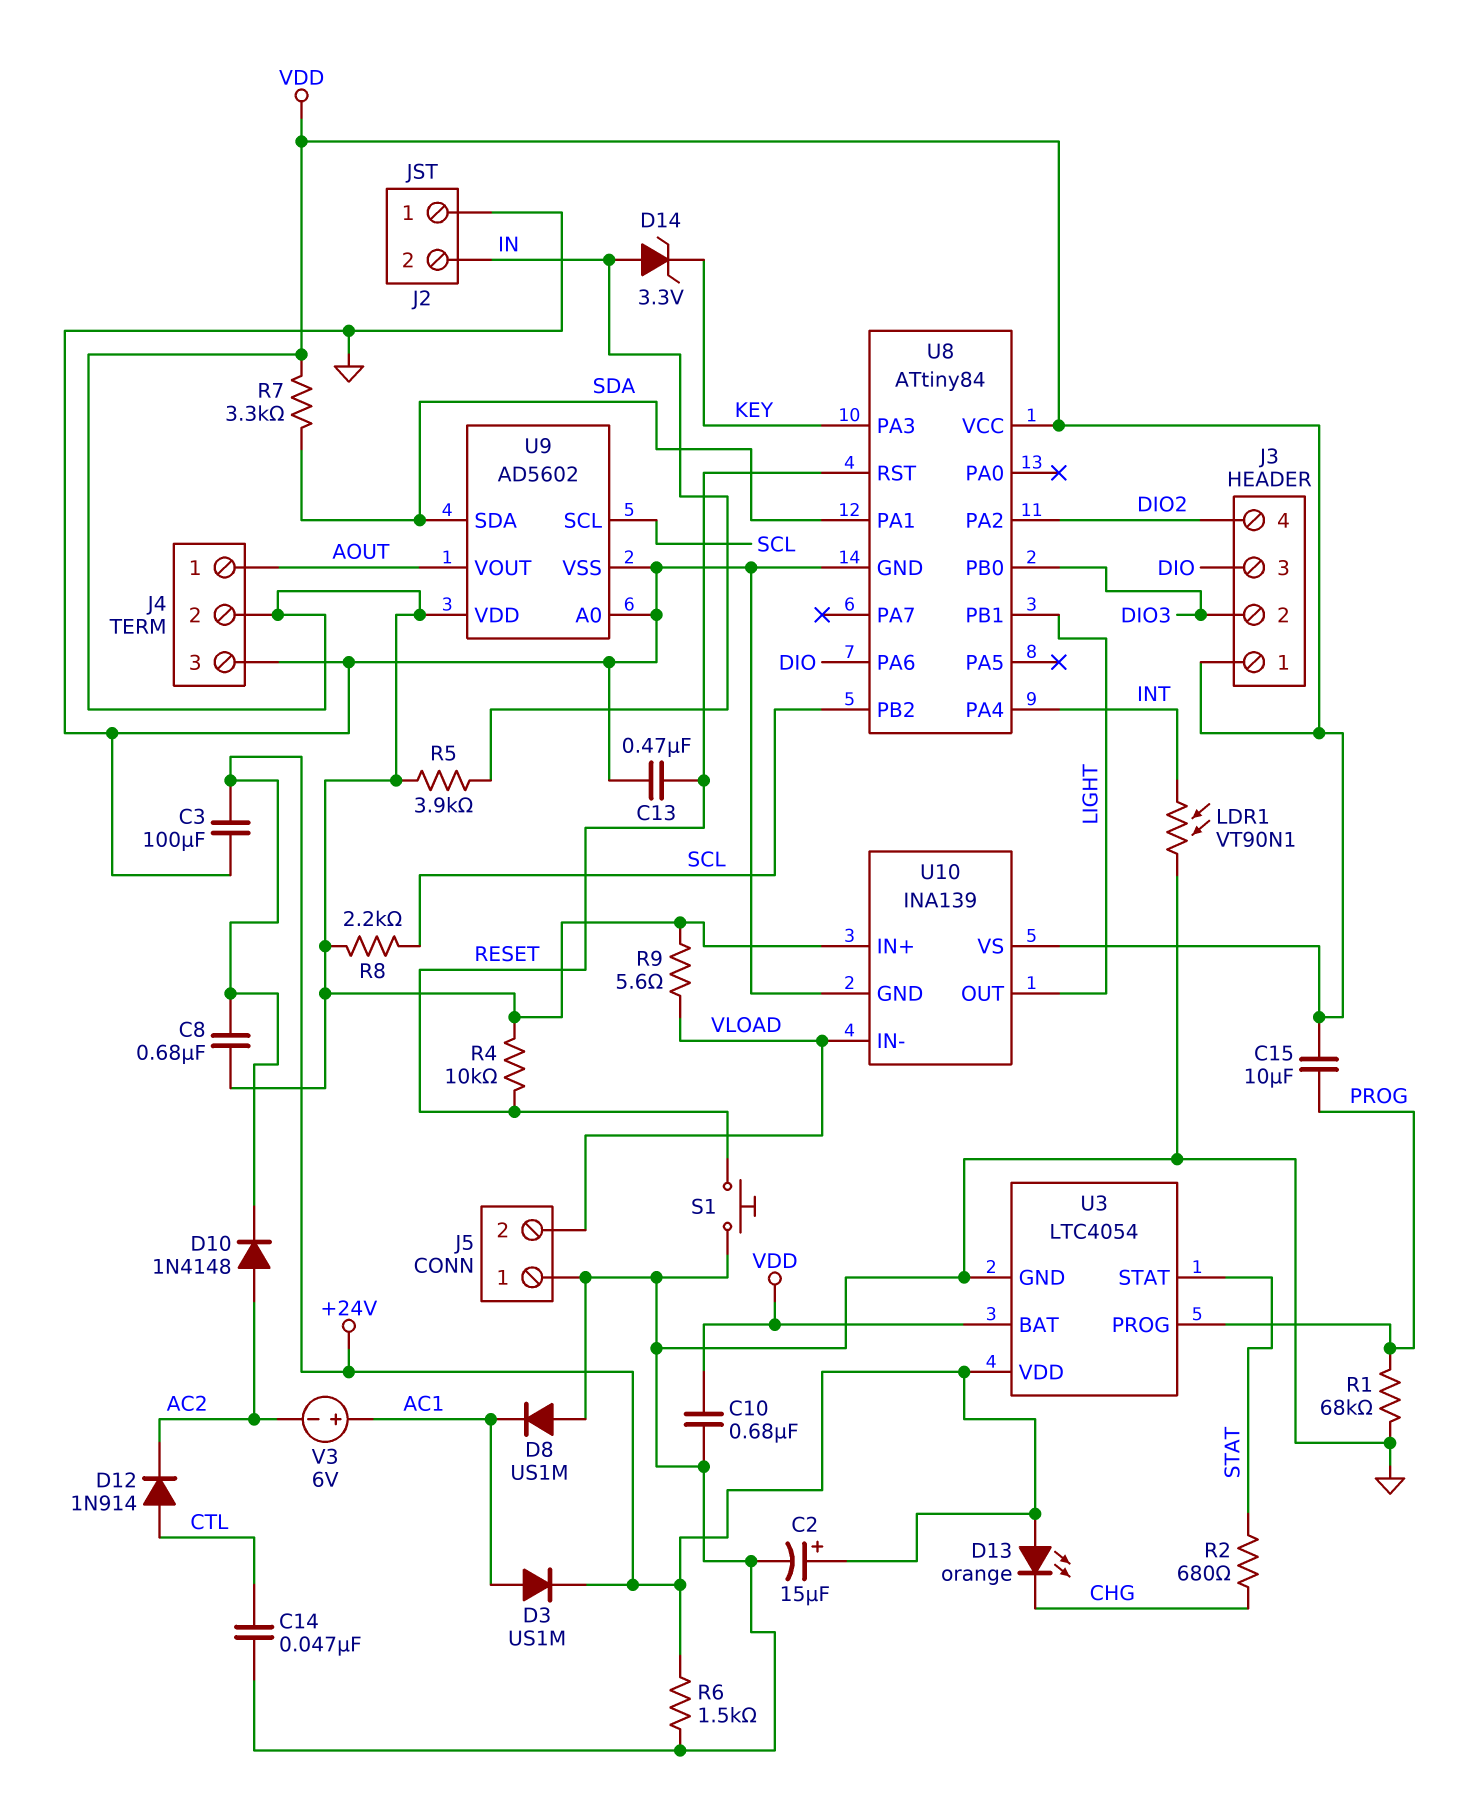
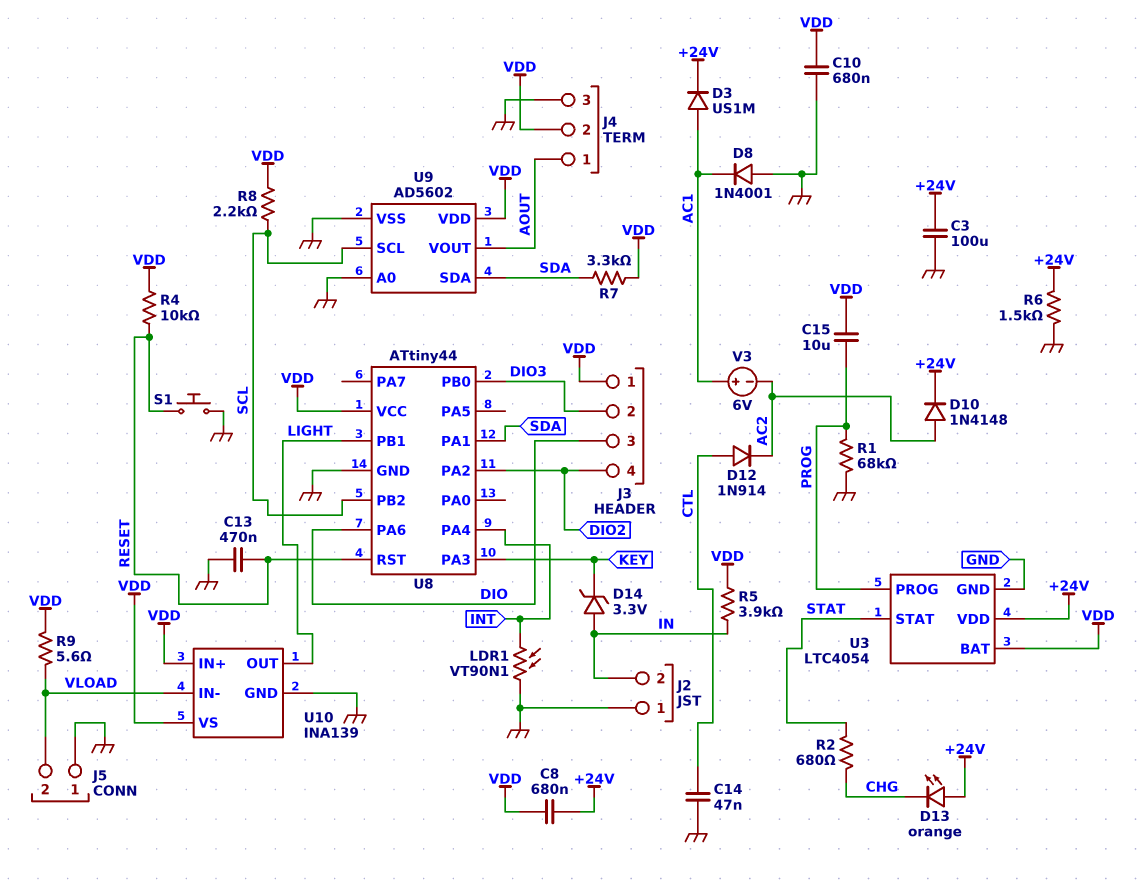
C2: 15uF (plus +24V, minus GND) -> none
D8: diode US1M (A GND, K AC1) -> diode 1N4001 (A GND, K AC1)
U8: ATtiny84 -> ATtiny44

